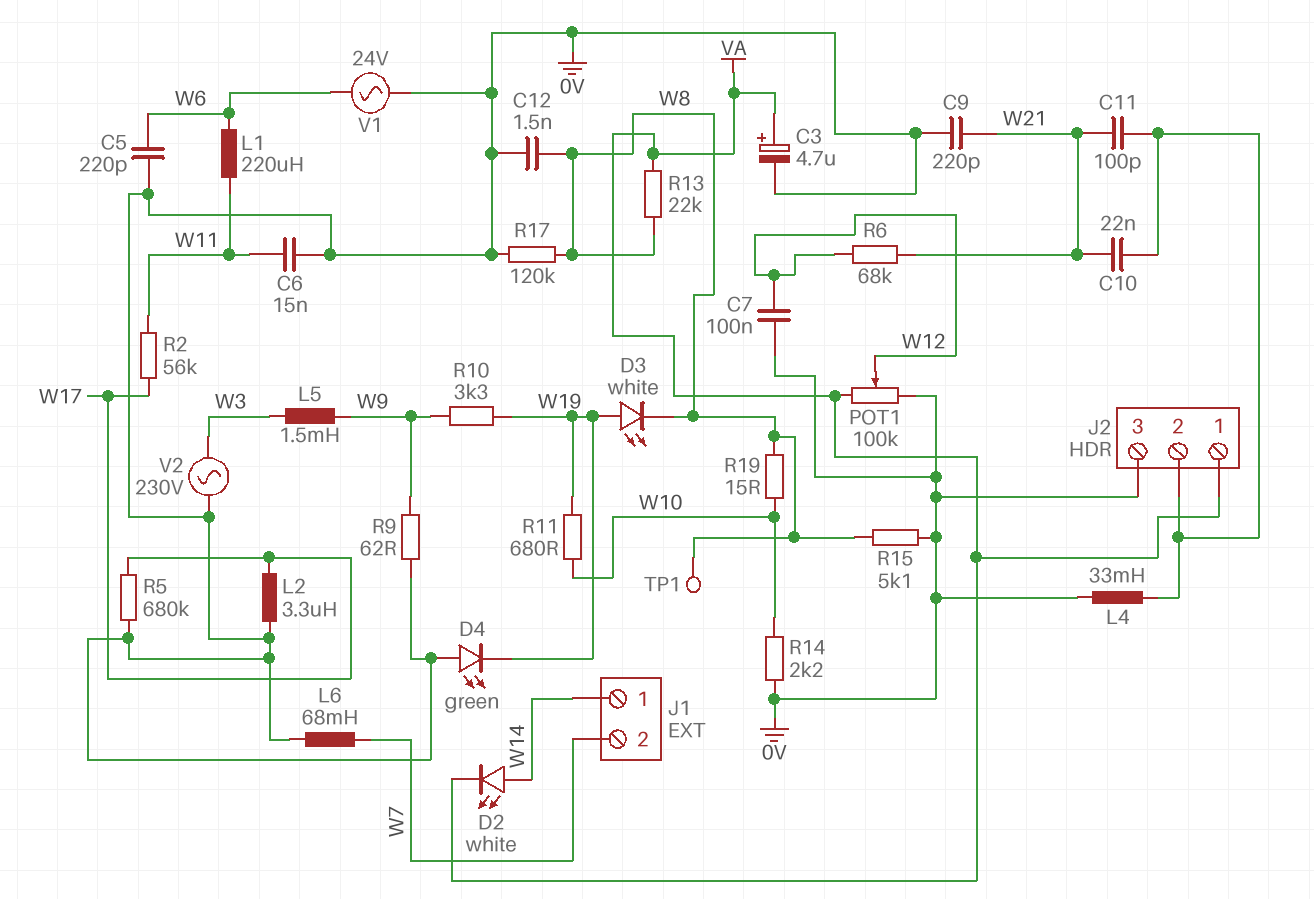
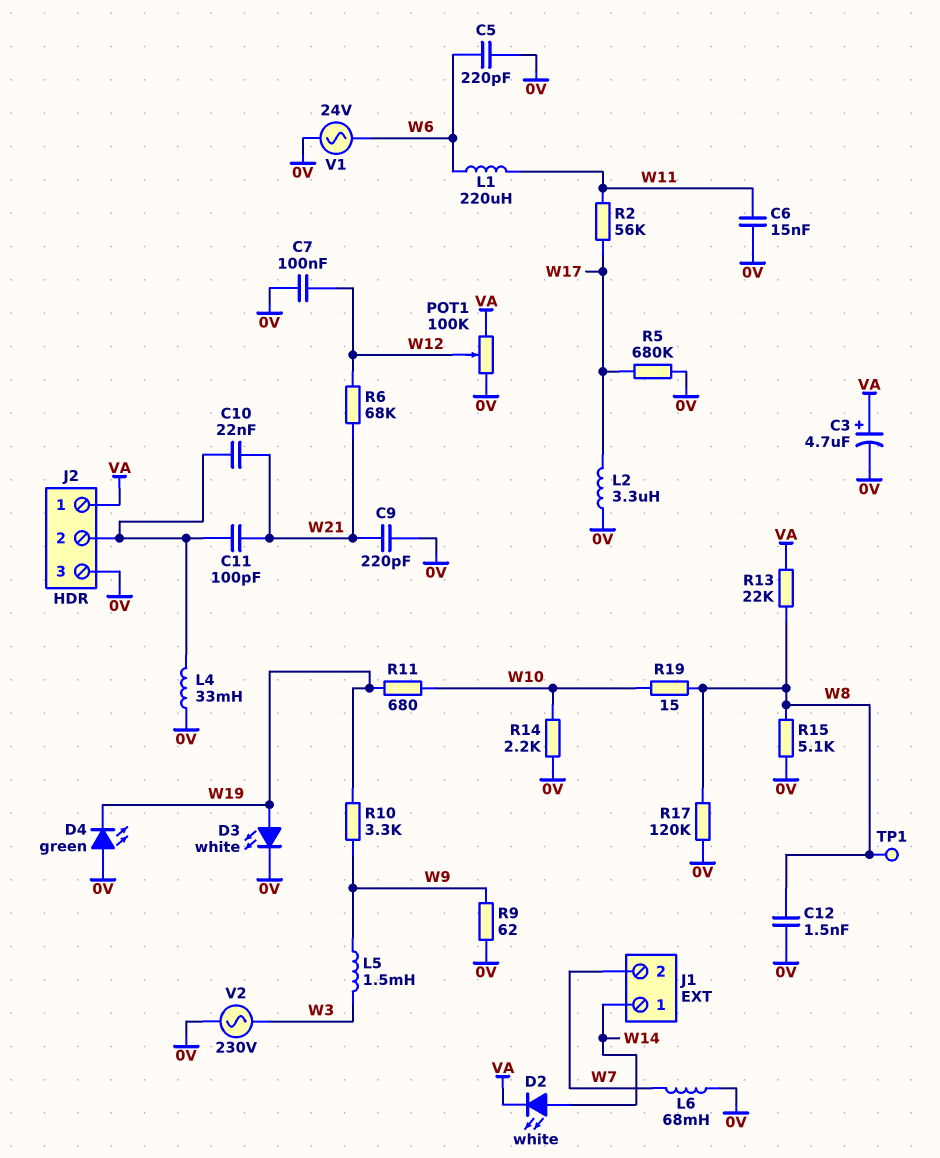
D3: LED white (A W19, K W8) -> LED white (A W19, K 0V)

